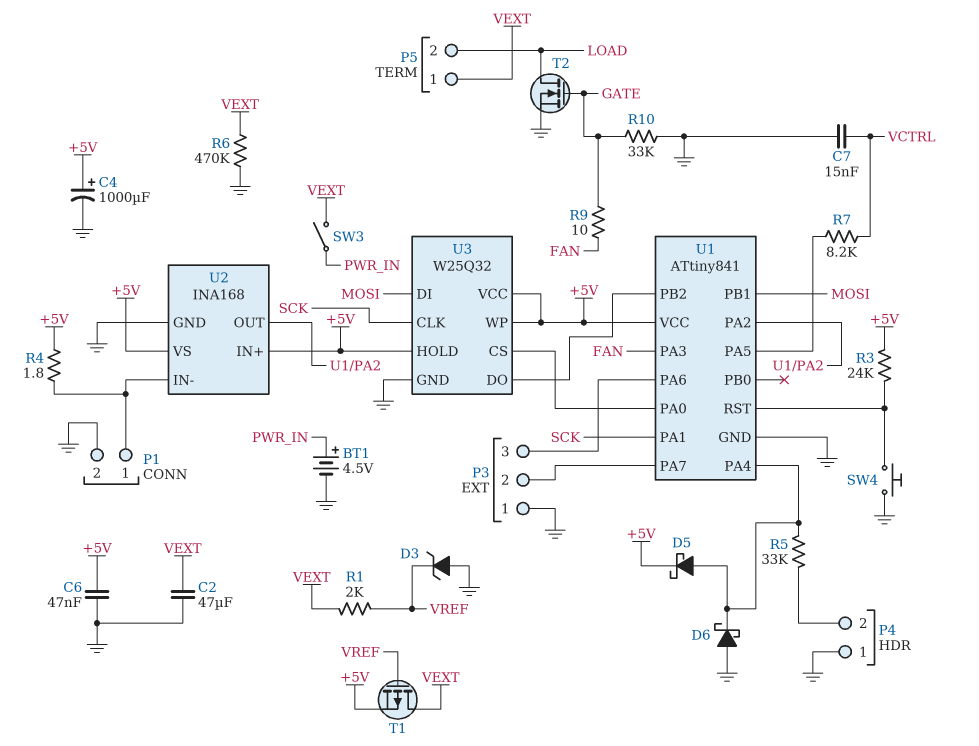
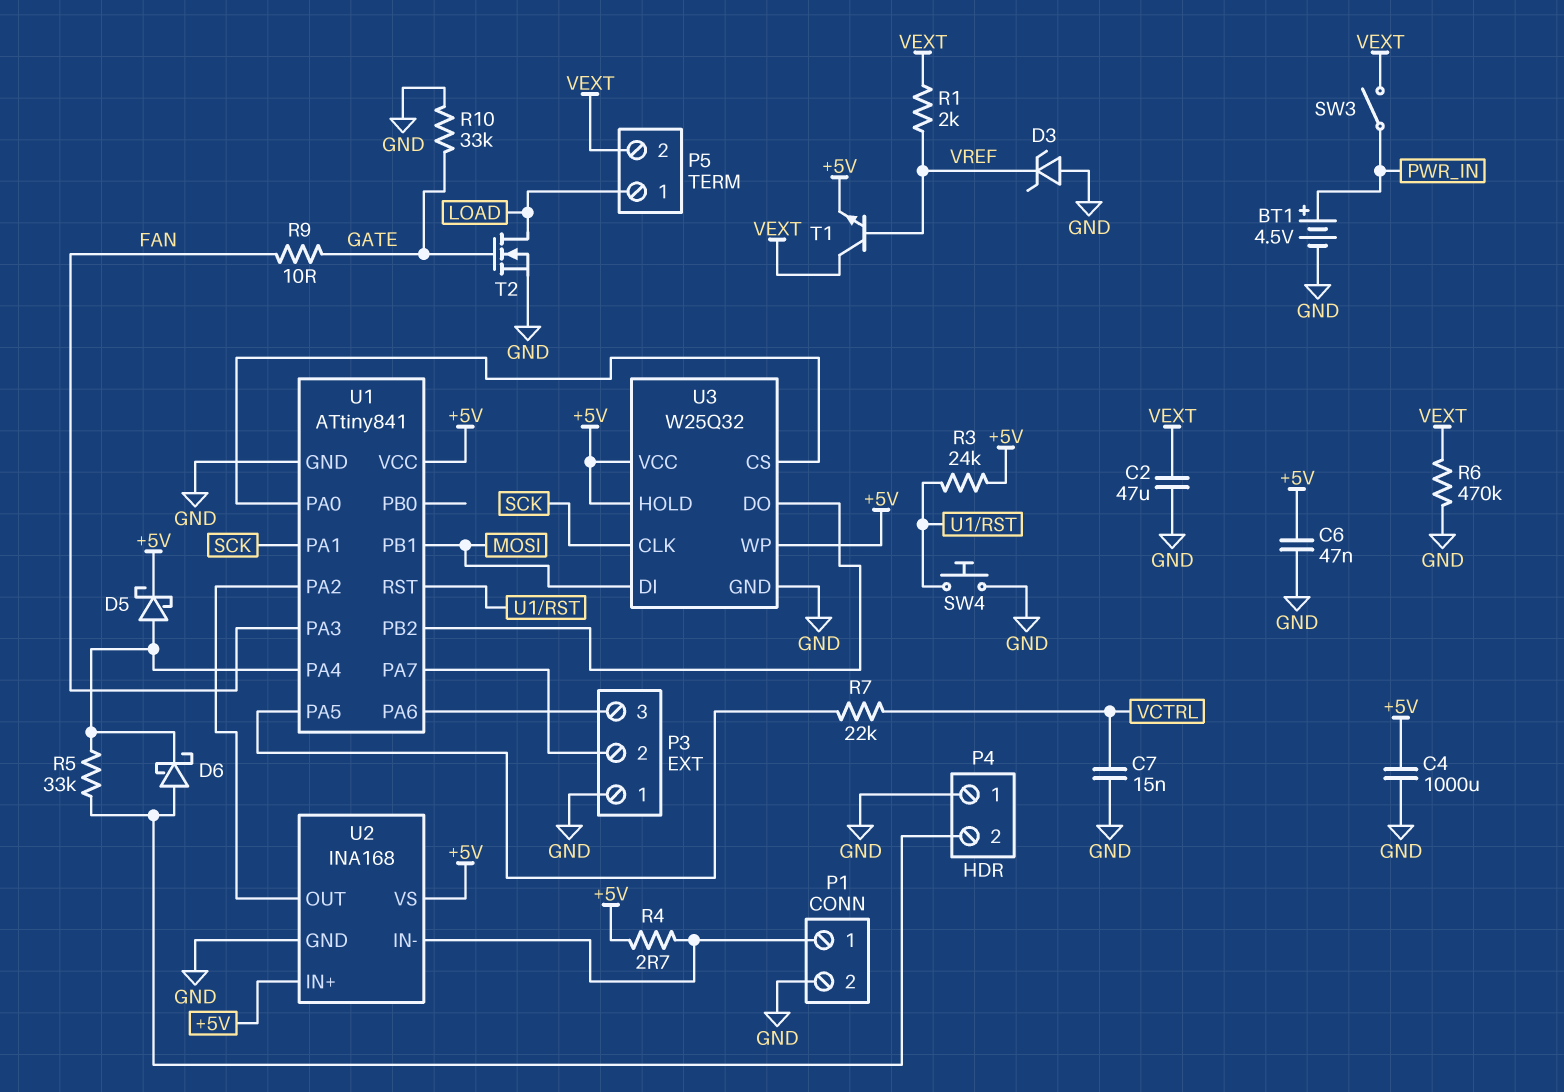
C4: 1000uF (plus +5V, minus GND) -> 1000uF (+5V, GND)
D6: schottky (A GND, K U1/PA4) -> schottky (A P4/2, K U1/PA4)
P5 pin 1: VEXT -> LOAD
P5 pin 2: LOAD -> VEXT
R4: 1.8 (+5V, P1/1) -> 2.7 (+5V, P1/1)
R7: 8.2k (U1/PA5, VCTRL) -> 22k (U1/PA5, VCTRL)
T1: PMOS (G VREF, D VEXT, S +5V) -> NPN (B VREF, C VEXT, E +5V)

